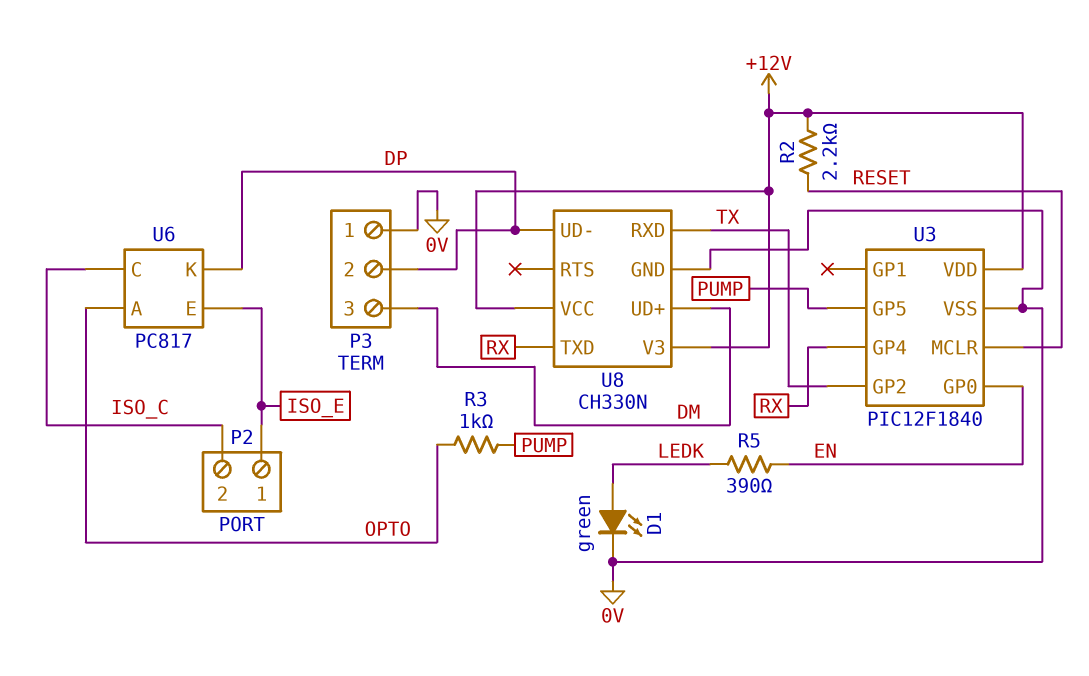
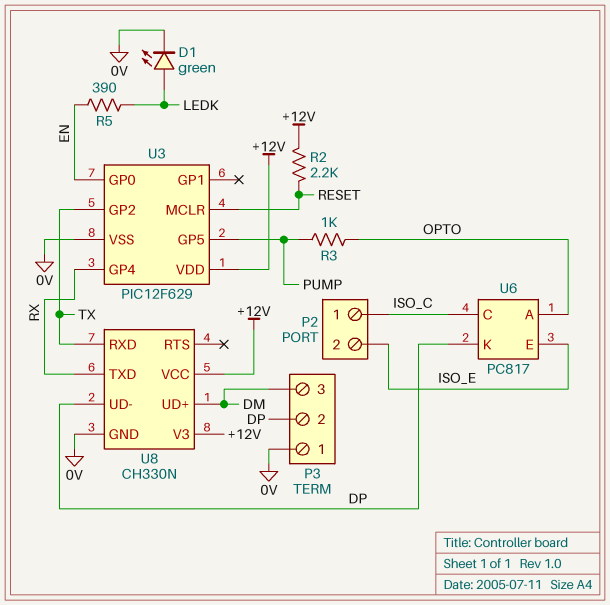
P2 pin 1: ISO_E -> ISO_C
P2 pin 2: ISO_C -> ISO_E
U3: PIC12F1840 -> PIC12F629

